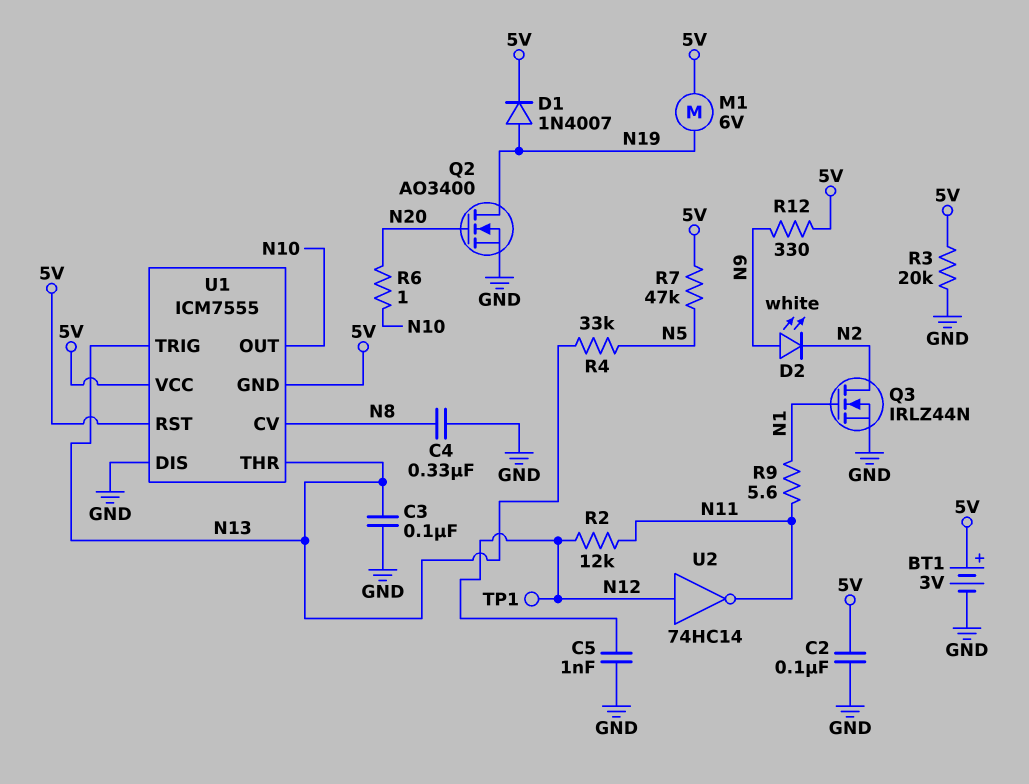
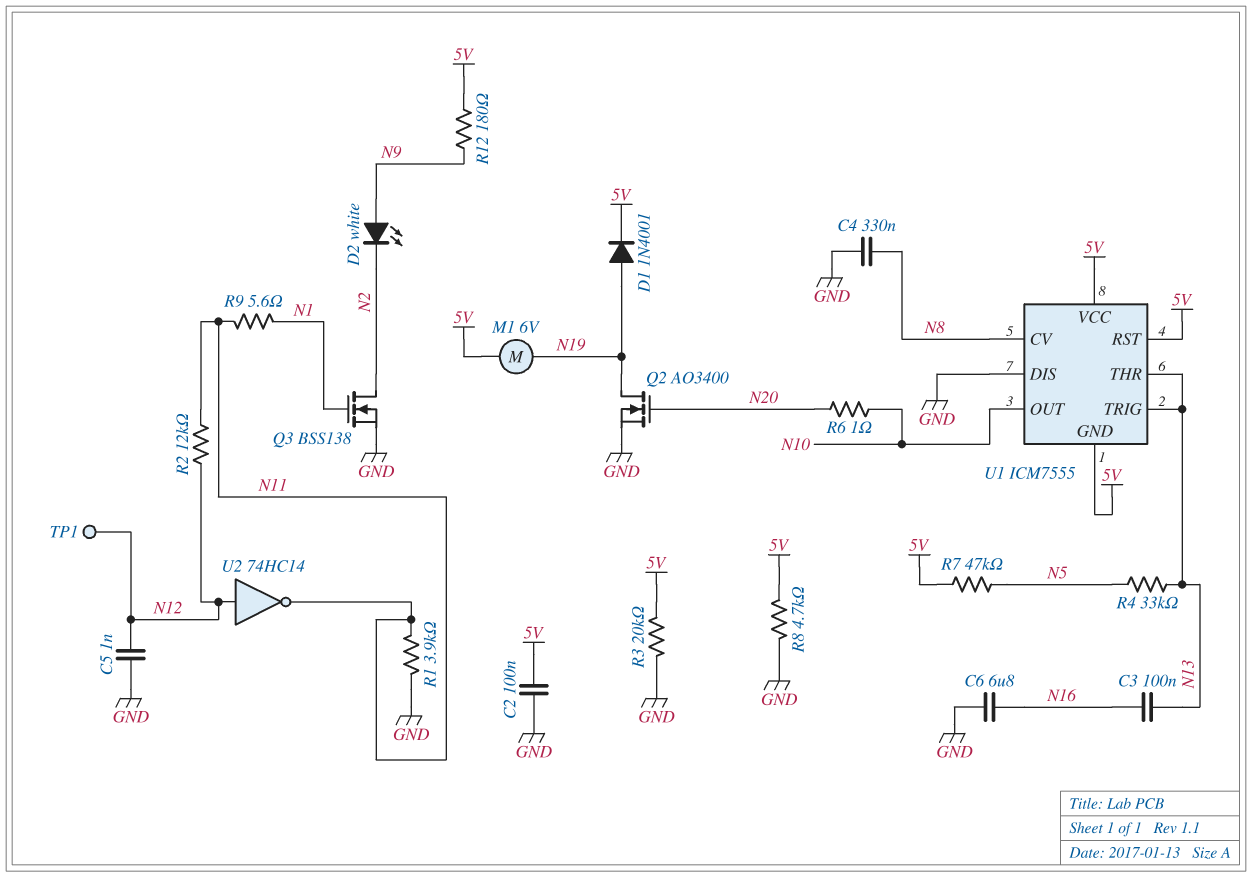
BT1: 3V (plus 5V, minus GND) -> none
C3: 100nF (GND, N13) -> 100nF (N13, N16)
C6: none -> 6.8uF (GND, N16)
D1: diode 1N4007 (A N19, K 5V) -> diode 1N4001 (A N19, K 5V)
Q3: NMOS IRLZ44N (G N1, D N2, S GND) -> NMOS BSS138 (G N1, D N2, S GND)
R1: none -> 3.9k (GND, N11)
R8: none -> 4.7k (5V, GND)
R12: 330 (5V, N9) -> 180 (5V, N9)

